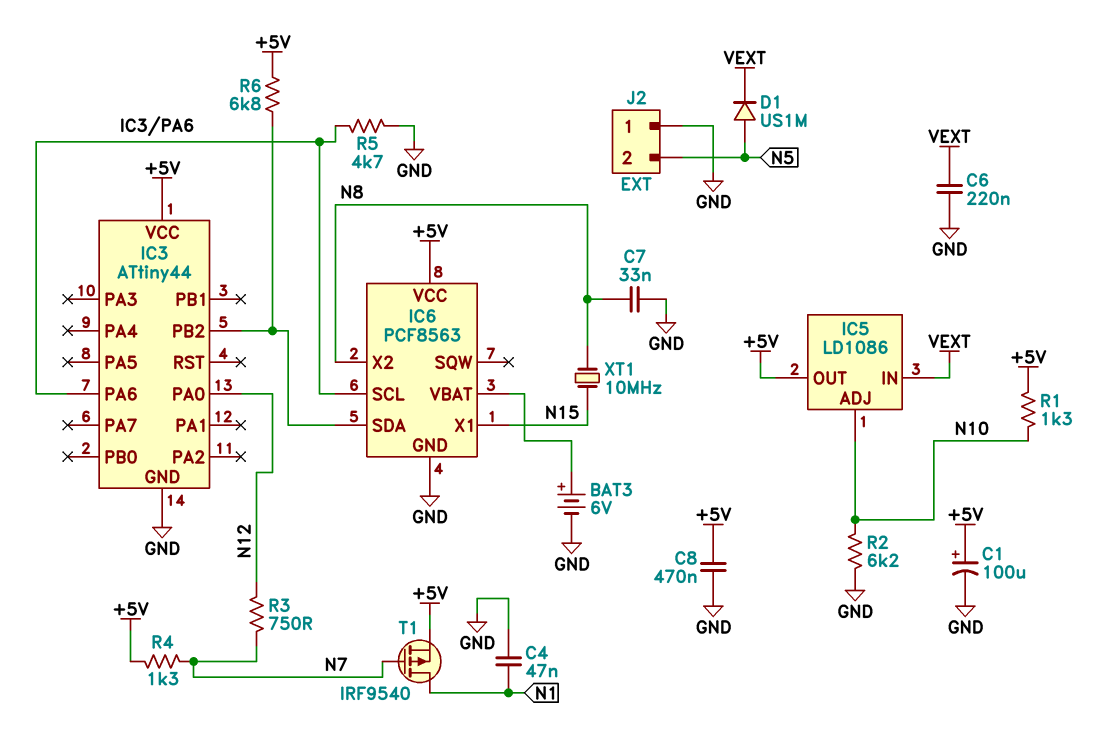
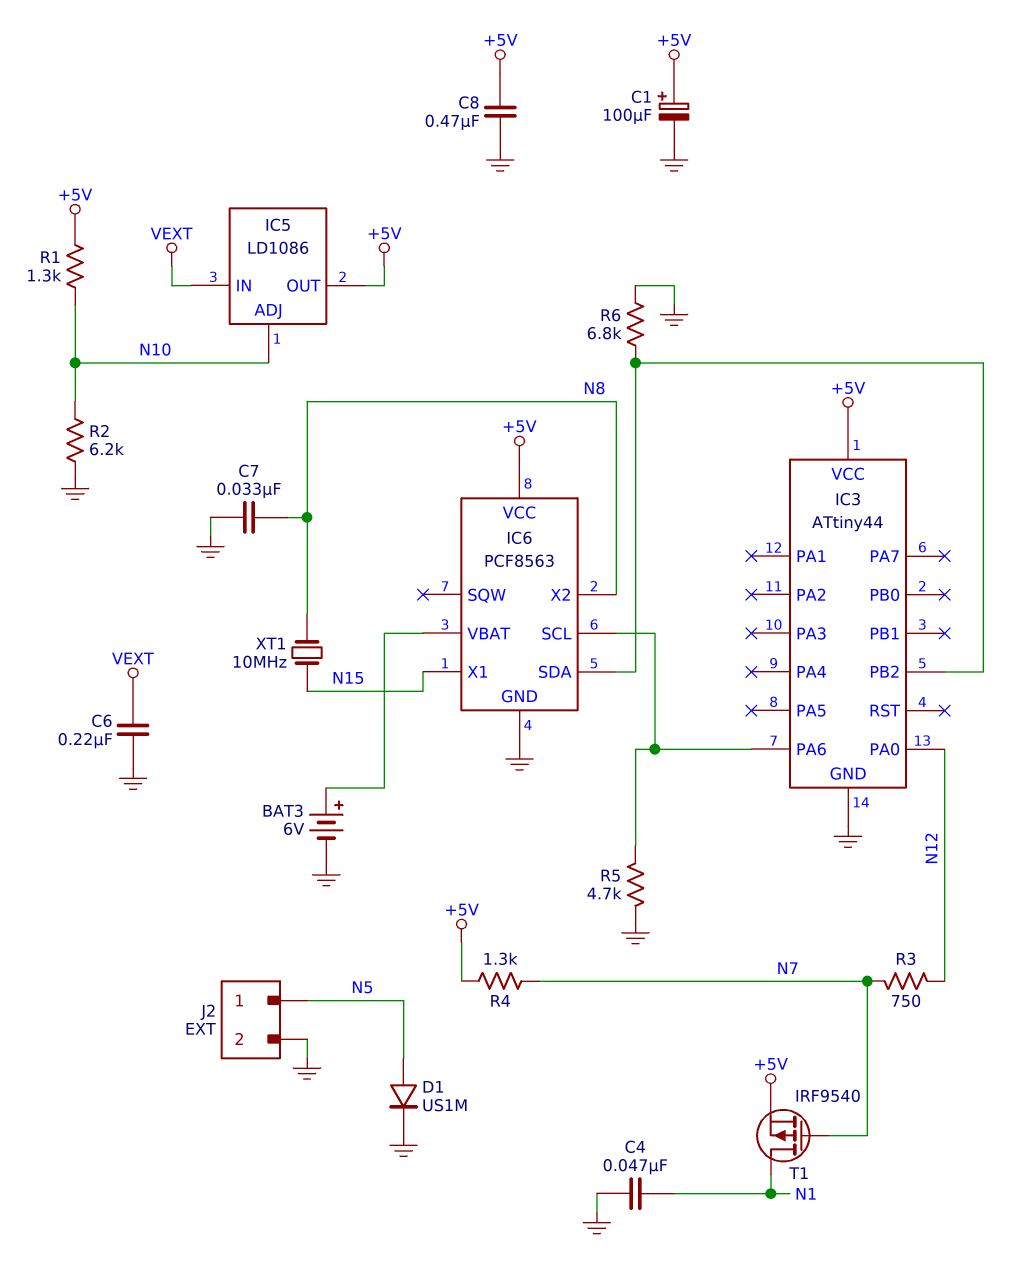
D1: diode US1M (A N5, K VEXT) -> diode US1M (A N5, K GND)
J2 pin 1: GND -> N5
J2 pin 2: N5 -> GND
R6: 6.8k (+5V, IC3/PB2) -> 6.8k (GND, IC3/PB2)

